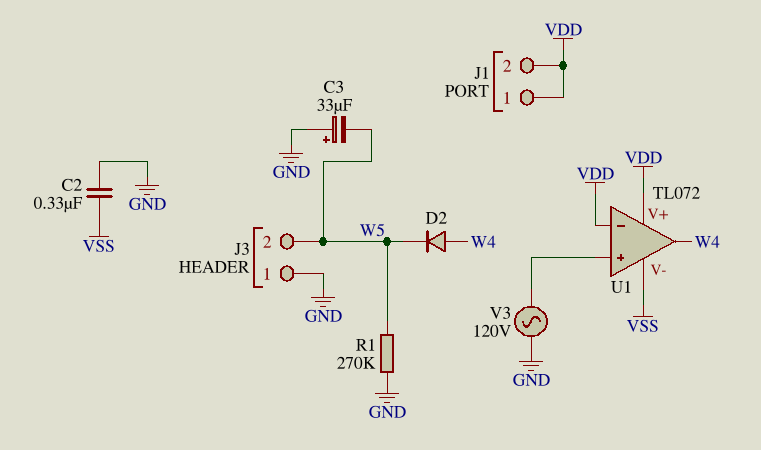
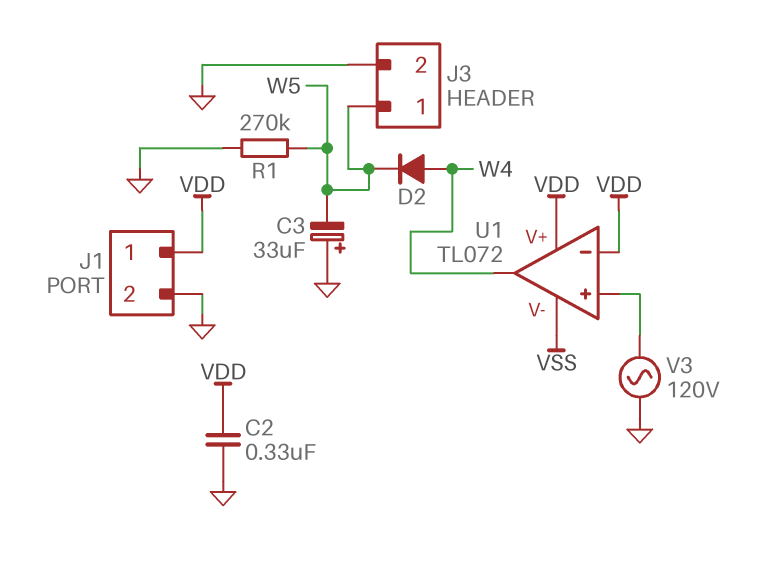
C2: 330nF (GND, VSS) -> 330nF (GND, VDD)
J1 pin 2: VDD -> GND
J3 pin 1: GND -> W5
J3 pin 2: W5 -> GND

